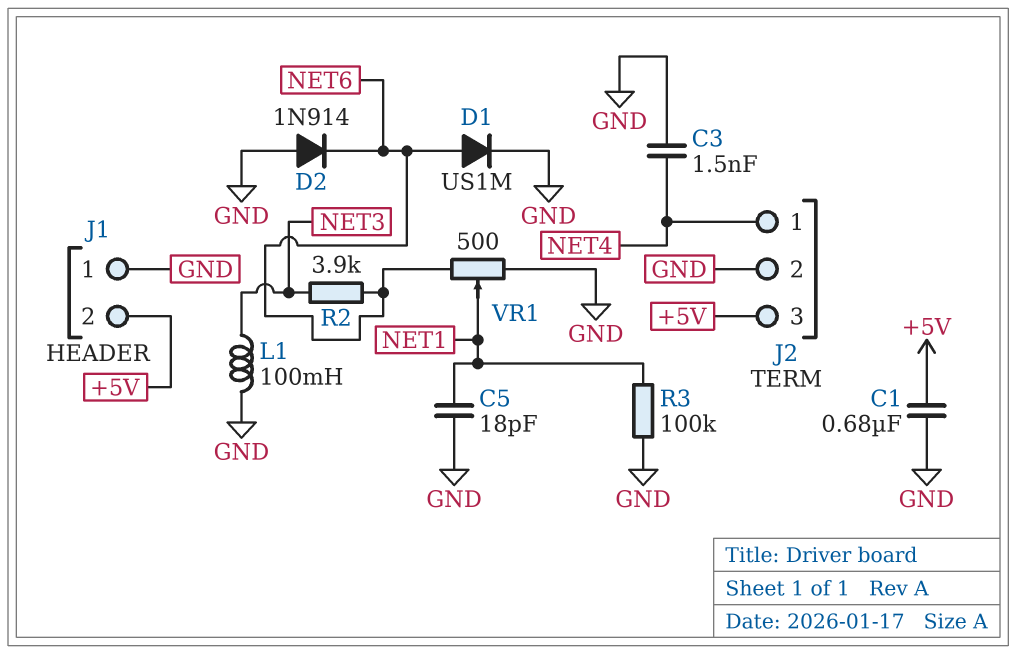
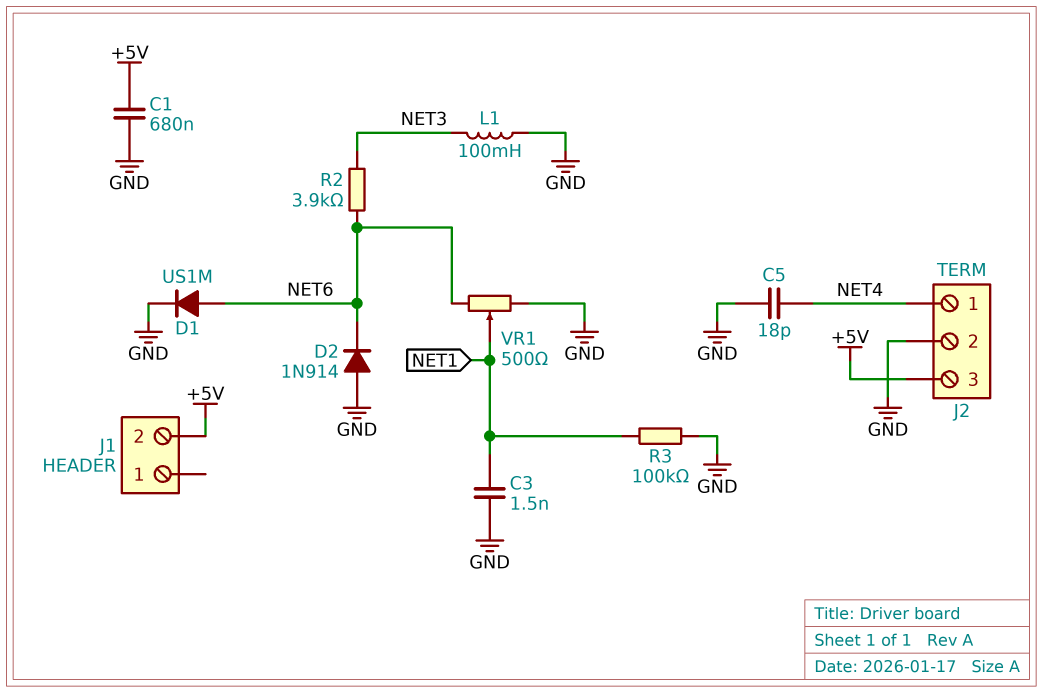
C3: 1.5nF (GND, NET4) -> 1.5nF (GND, NET1)
C5: 18pF (GND, NET1) -> 18pF (GND, NET4)
J1 pin 1: GND -> none

